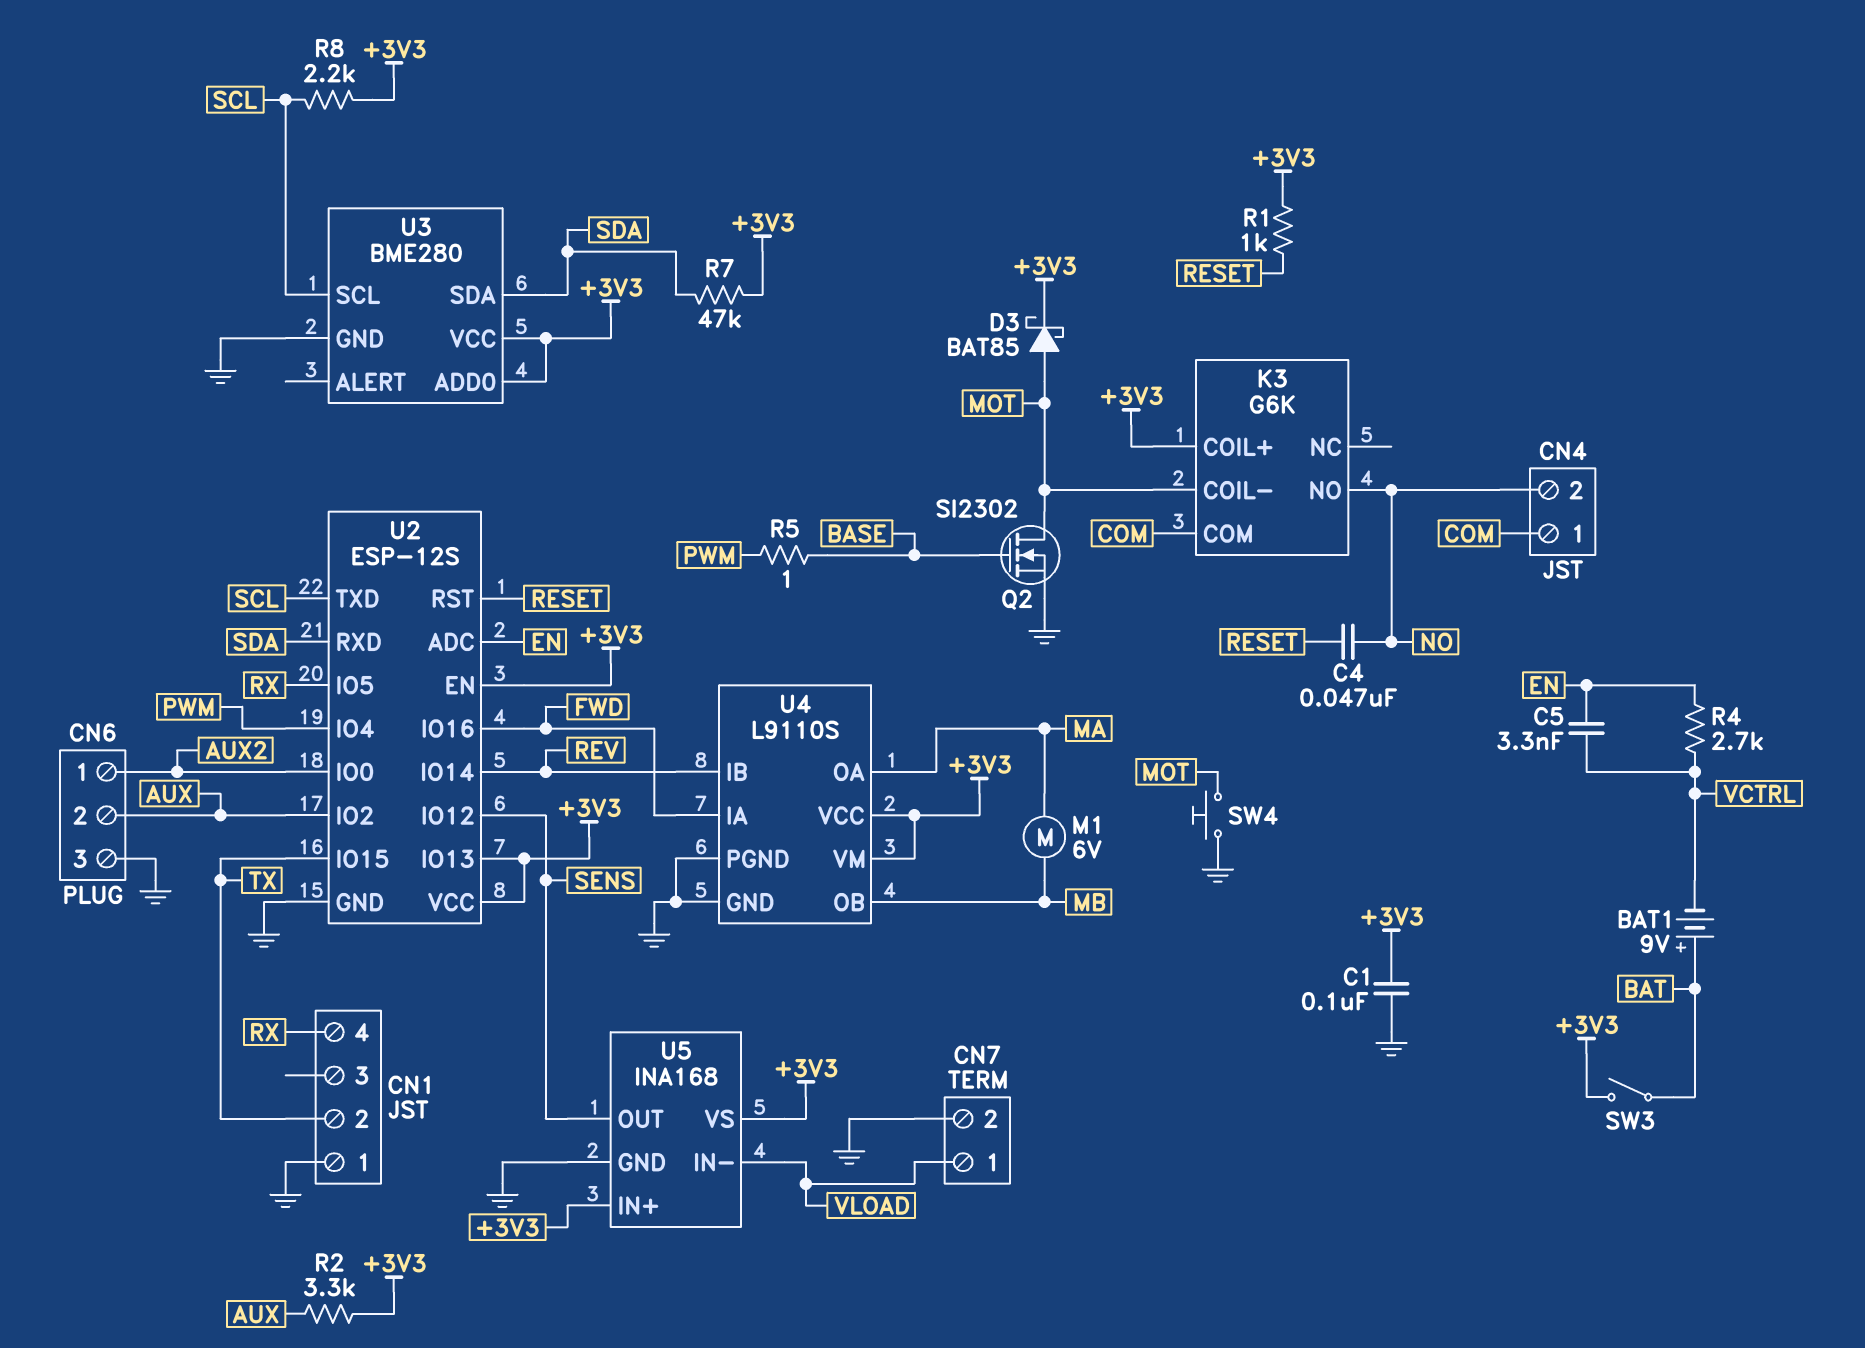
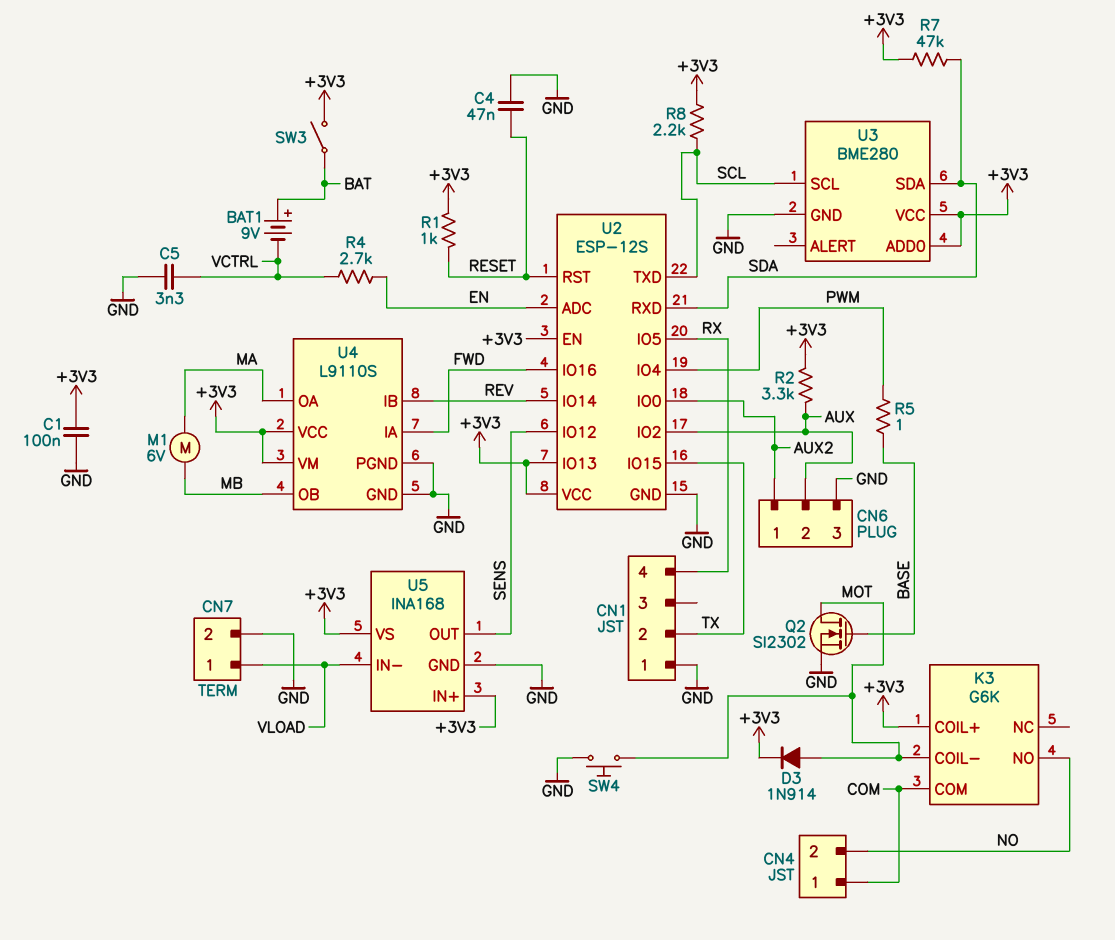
C4: 47nF (NO, RESET) -> 47nF (GND, RESET)
C5: 3.3nF (EN, VCTRL) -> 3.3nF (GND, VCTRL)
D3: schottky BAT85 (A MOT, K +3V3) -> diode 1N914 (A MOT, K +3V3)

